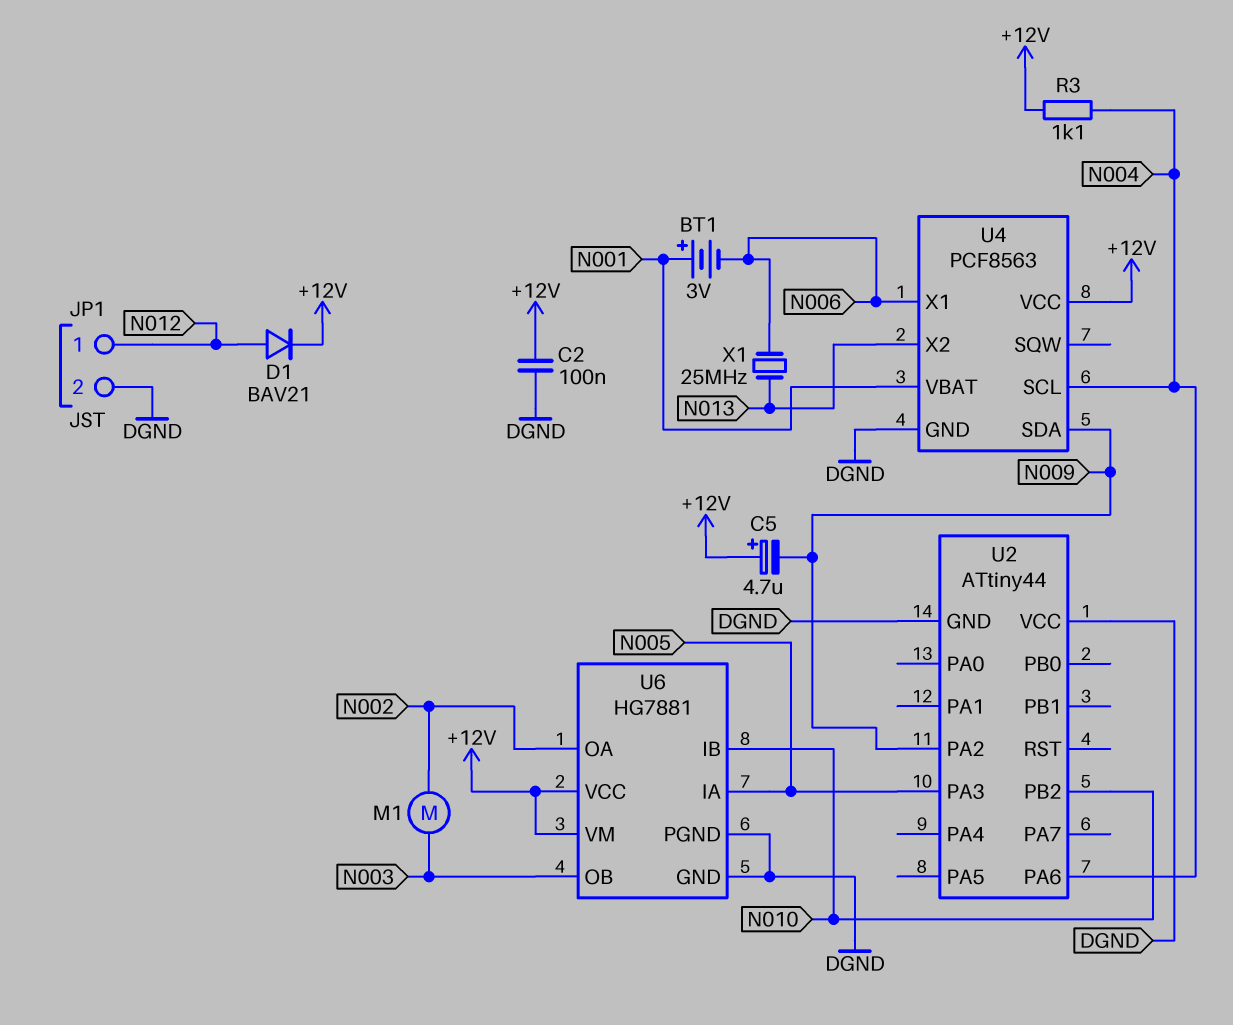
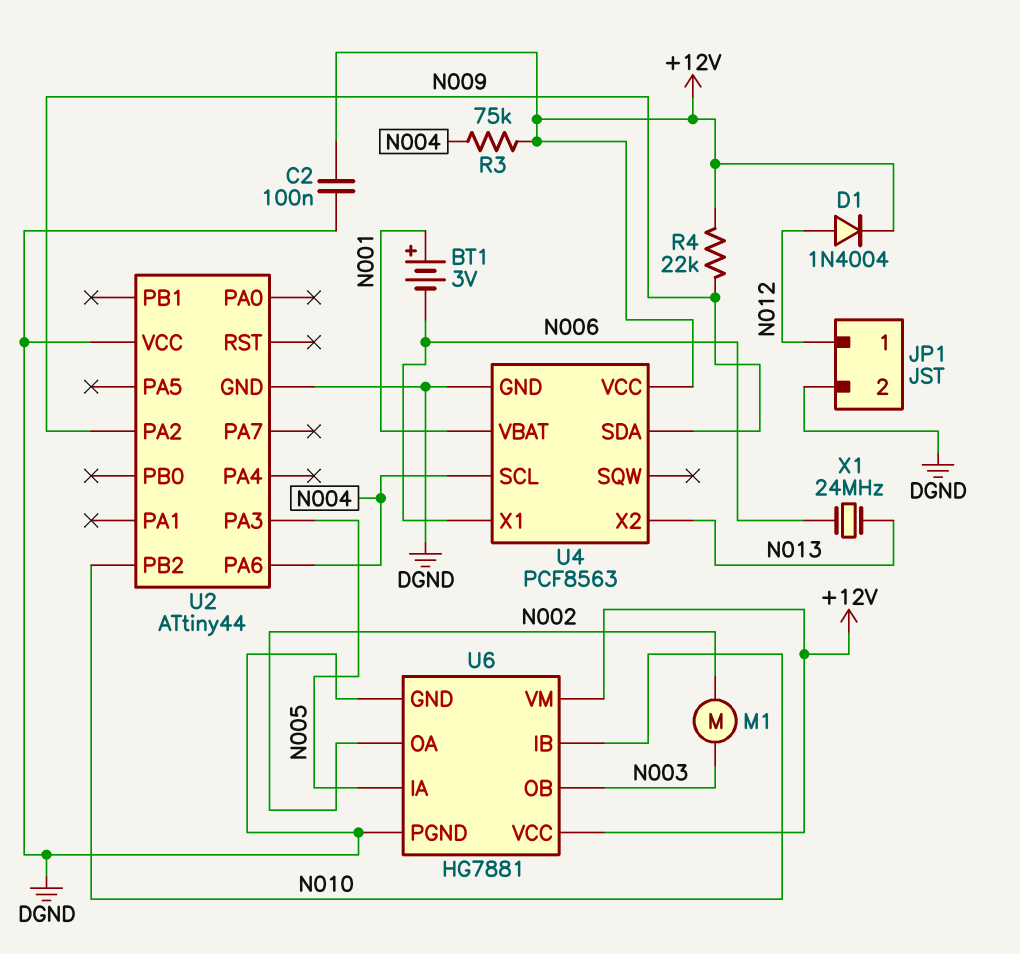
C5: 4.7uF (plus +12V, minus N009) -> none
D1: diode BAV21 (A N012, K +12V) -> diode 1N4004 (A N012, K +12V)
R3: 1.1k (+12V, N004) -> 75k (+12V, N004)
R4: none -> 22k (+12V, N009)
X1: 25MHz (N006, N013) -> 24MHz (N006, N013)

